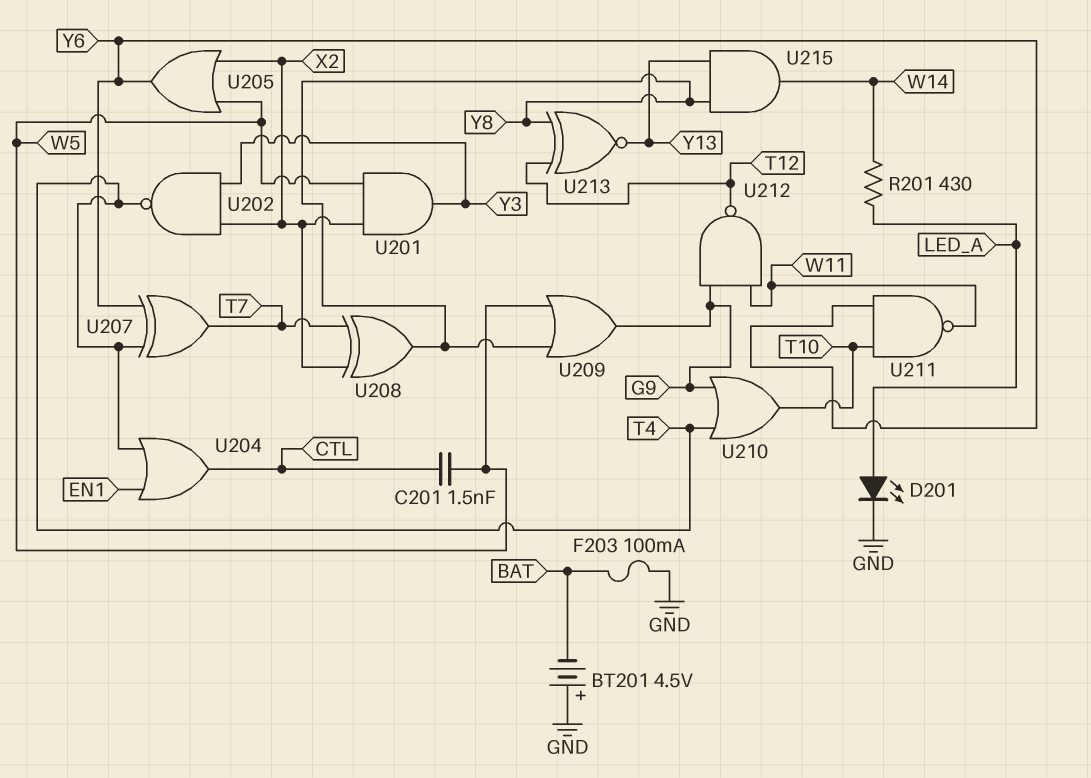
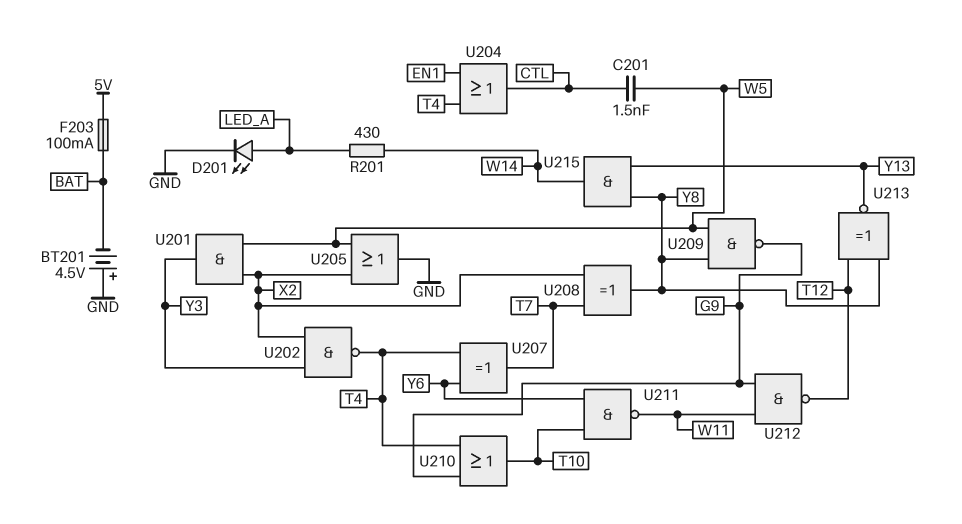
F203: 100mA (BAT, GND) -> 100mA (5V, BAT)
U205: OR (in W5, in X2, out Y6) -> OR (in W5, in X2, out GND)
U209: OR (in W5, in Y8, out G9) -> NAND (in W5, in Y8, out G9)

